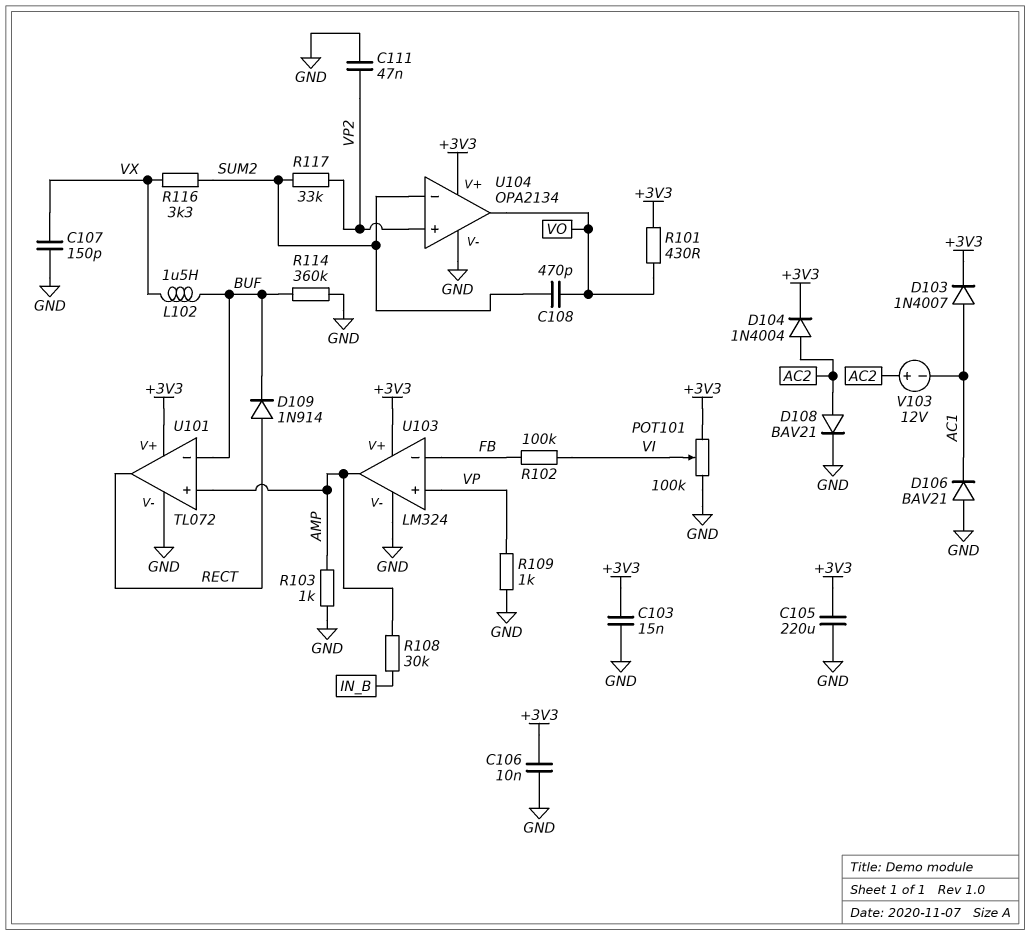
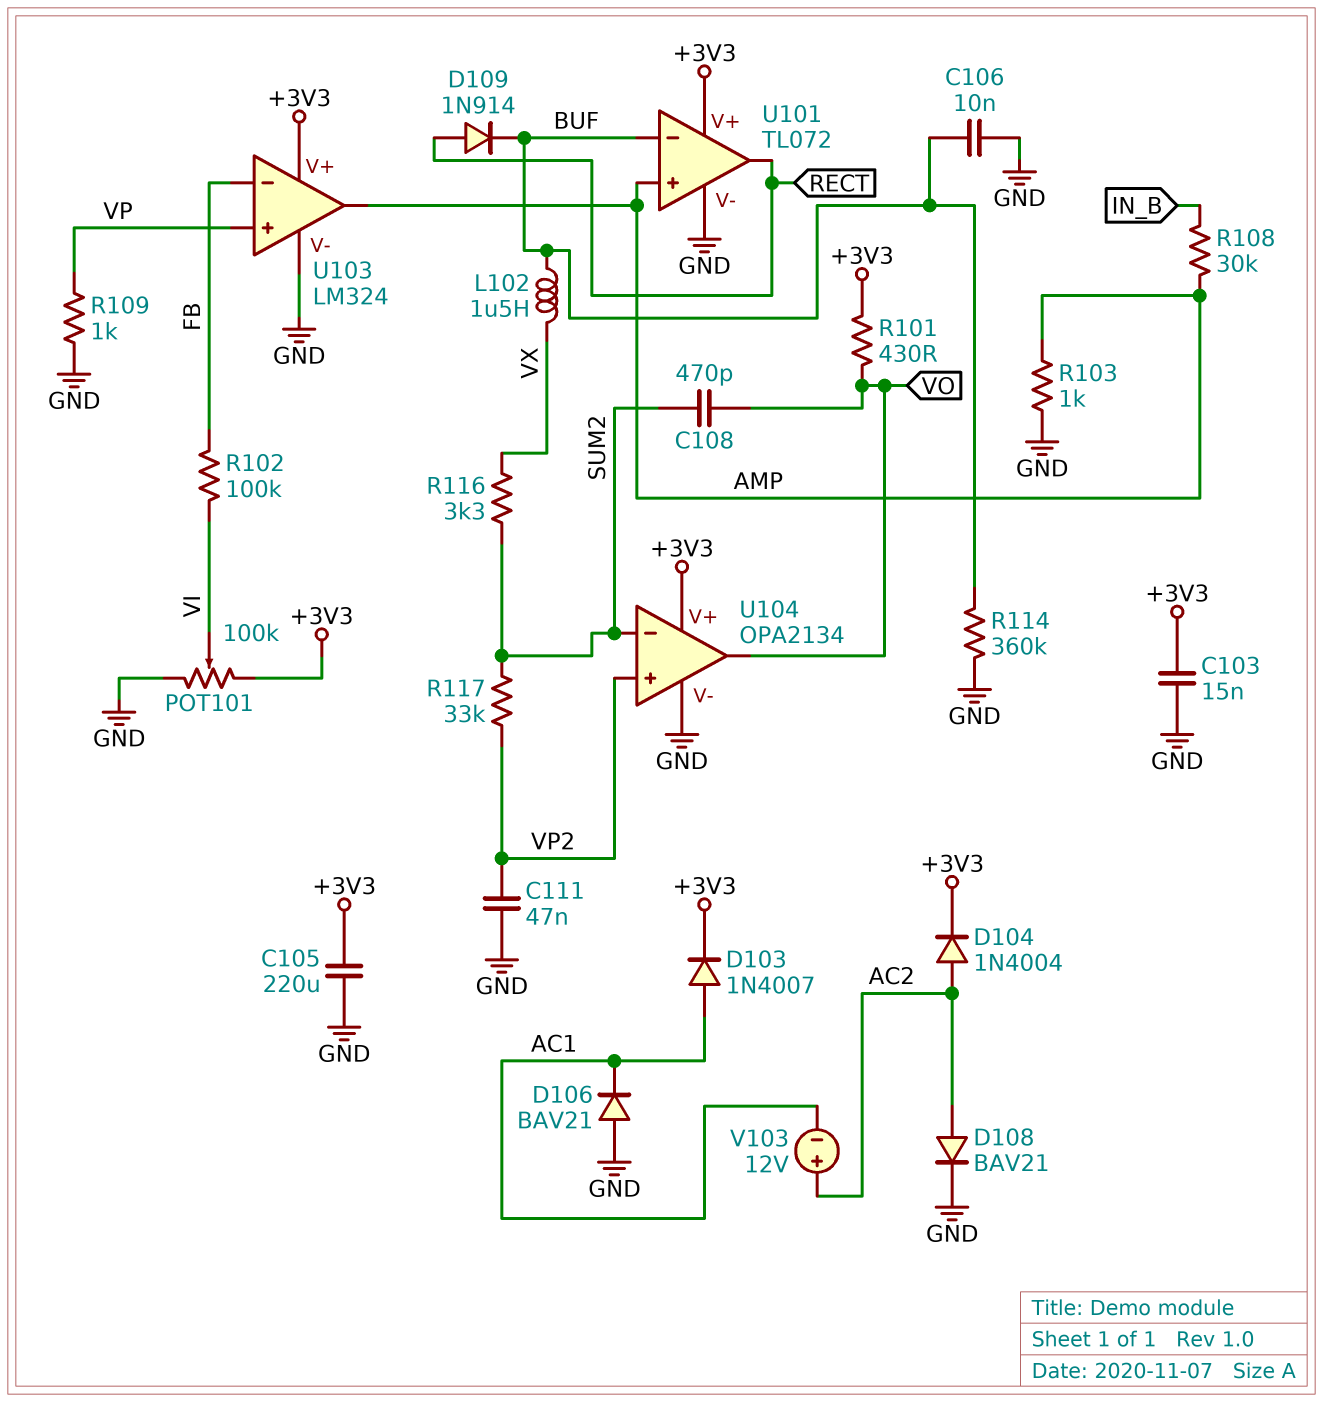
C106: 10nF (+3V3, GND) -> 10nF (BUF, GND)
C107: 150pF (GND, VX) -> none

